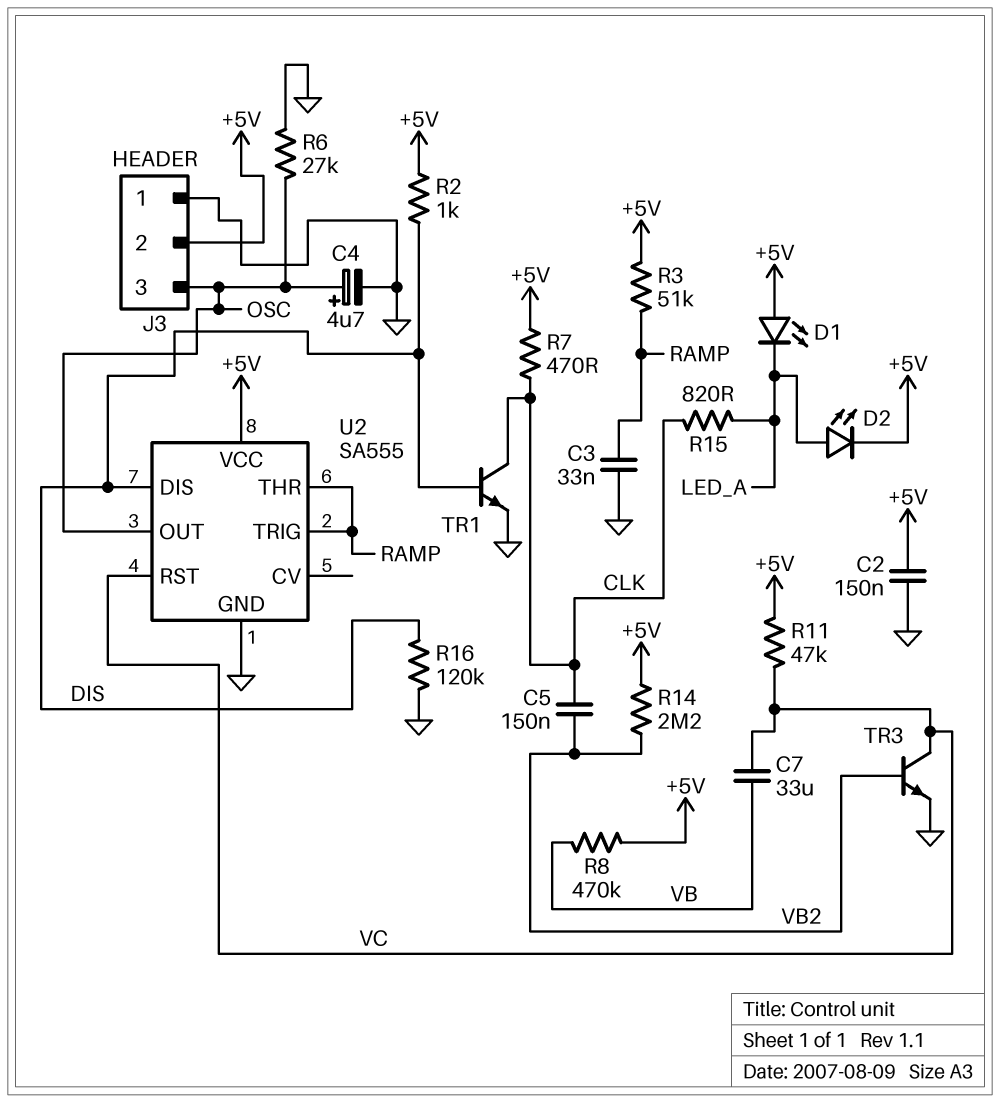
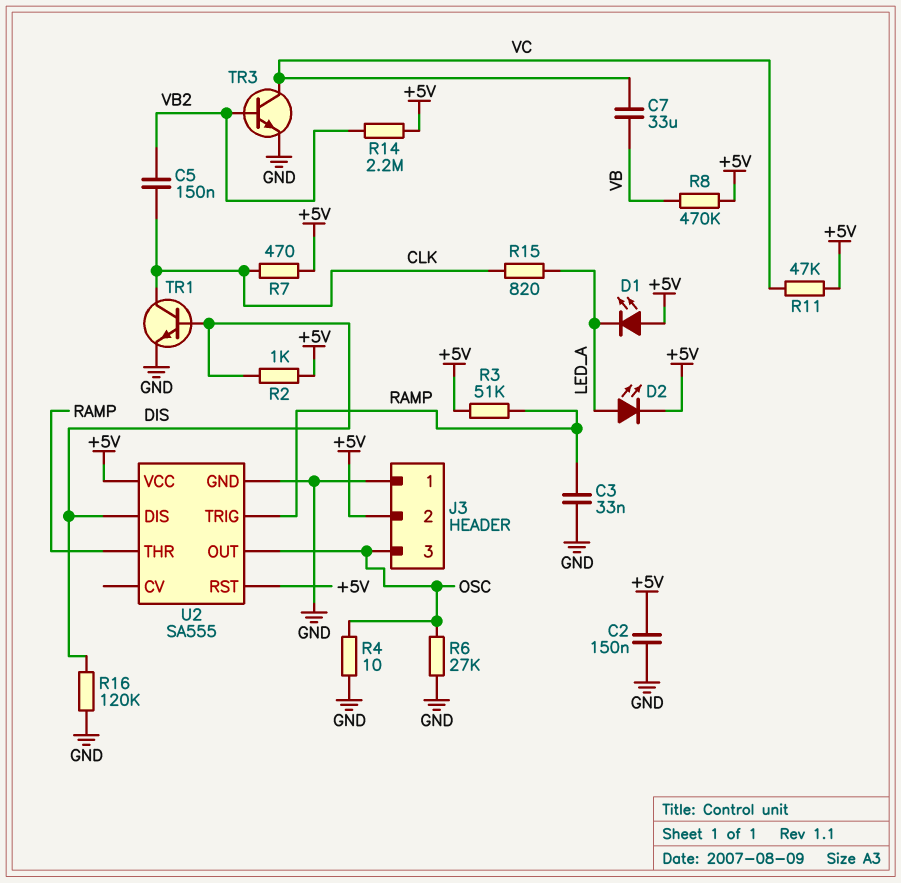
C4: 4.7uF (plus OSC, minus GND) -> none
R4: none -> 10 (GND, OSC)
U2 pin RST: VC -> +5V

